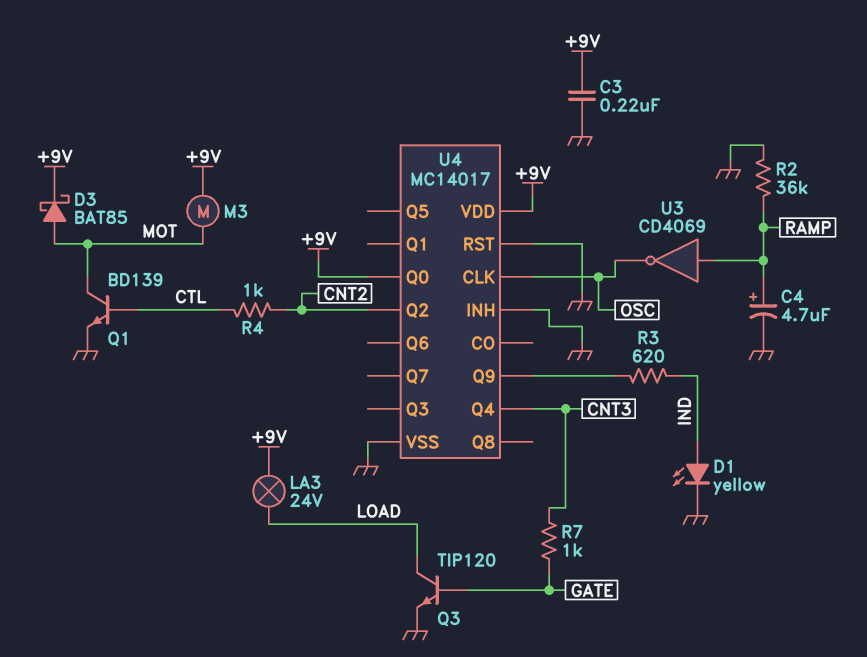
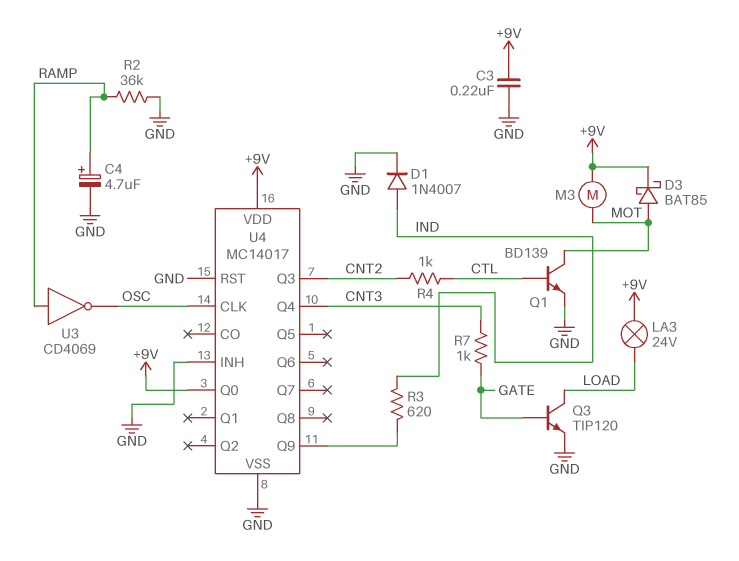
D1: LED yellow (A IND, K GND) -> diode 1N4007 (A IND, K GND)
U4 pin Q2: CNT2 -> none
U4 pin Q3: none -> CNT2

